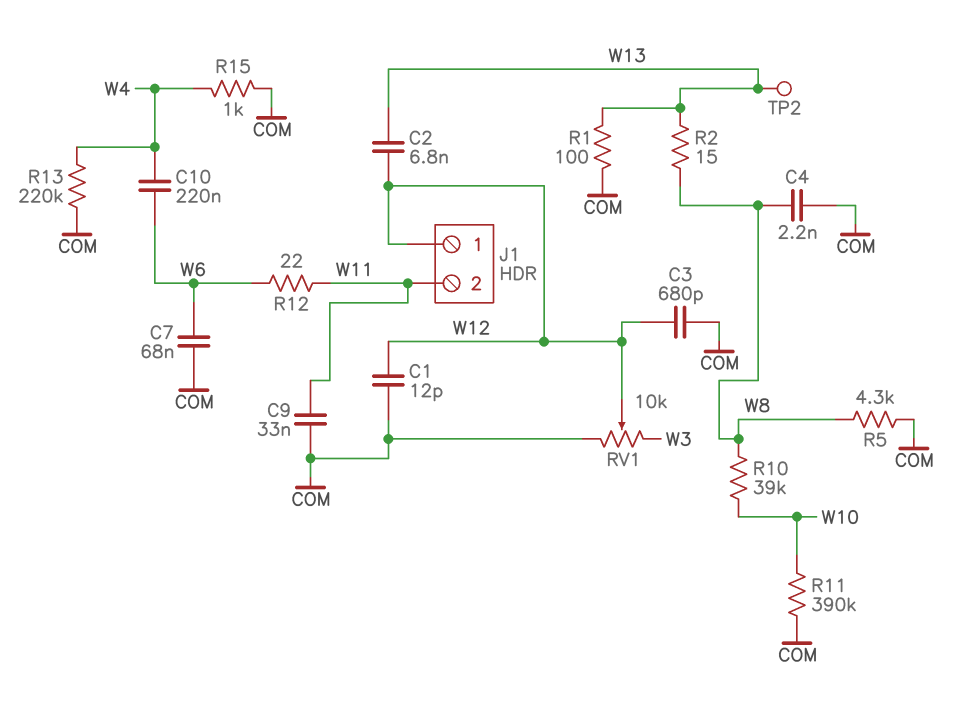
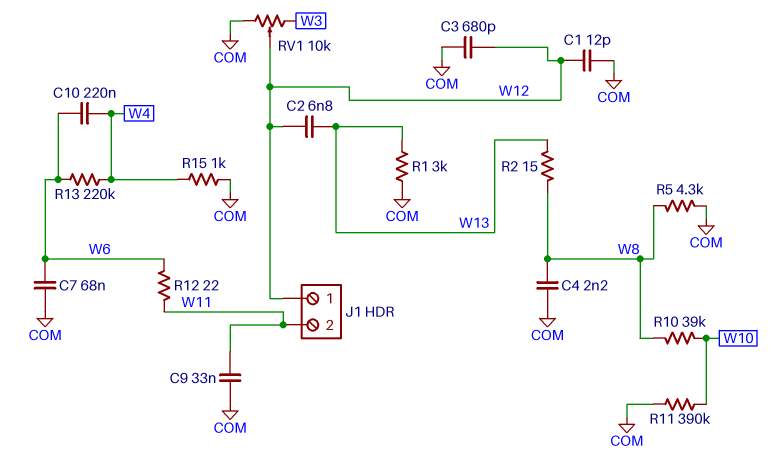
R1: 100 (COM, W13) -> 3k (COM, W13)
R13: 220k (COM, W4) -> 220k (W4, W6)
TP2: test point (W13) -> none

